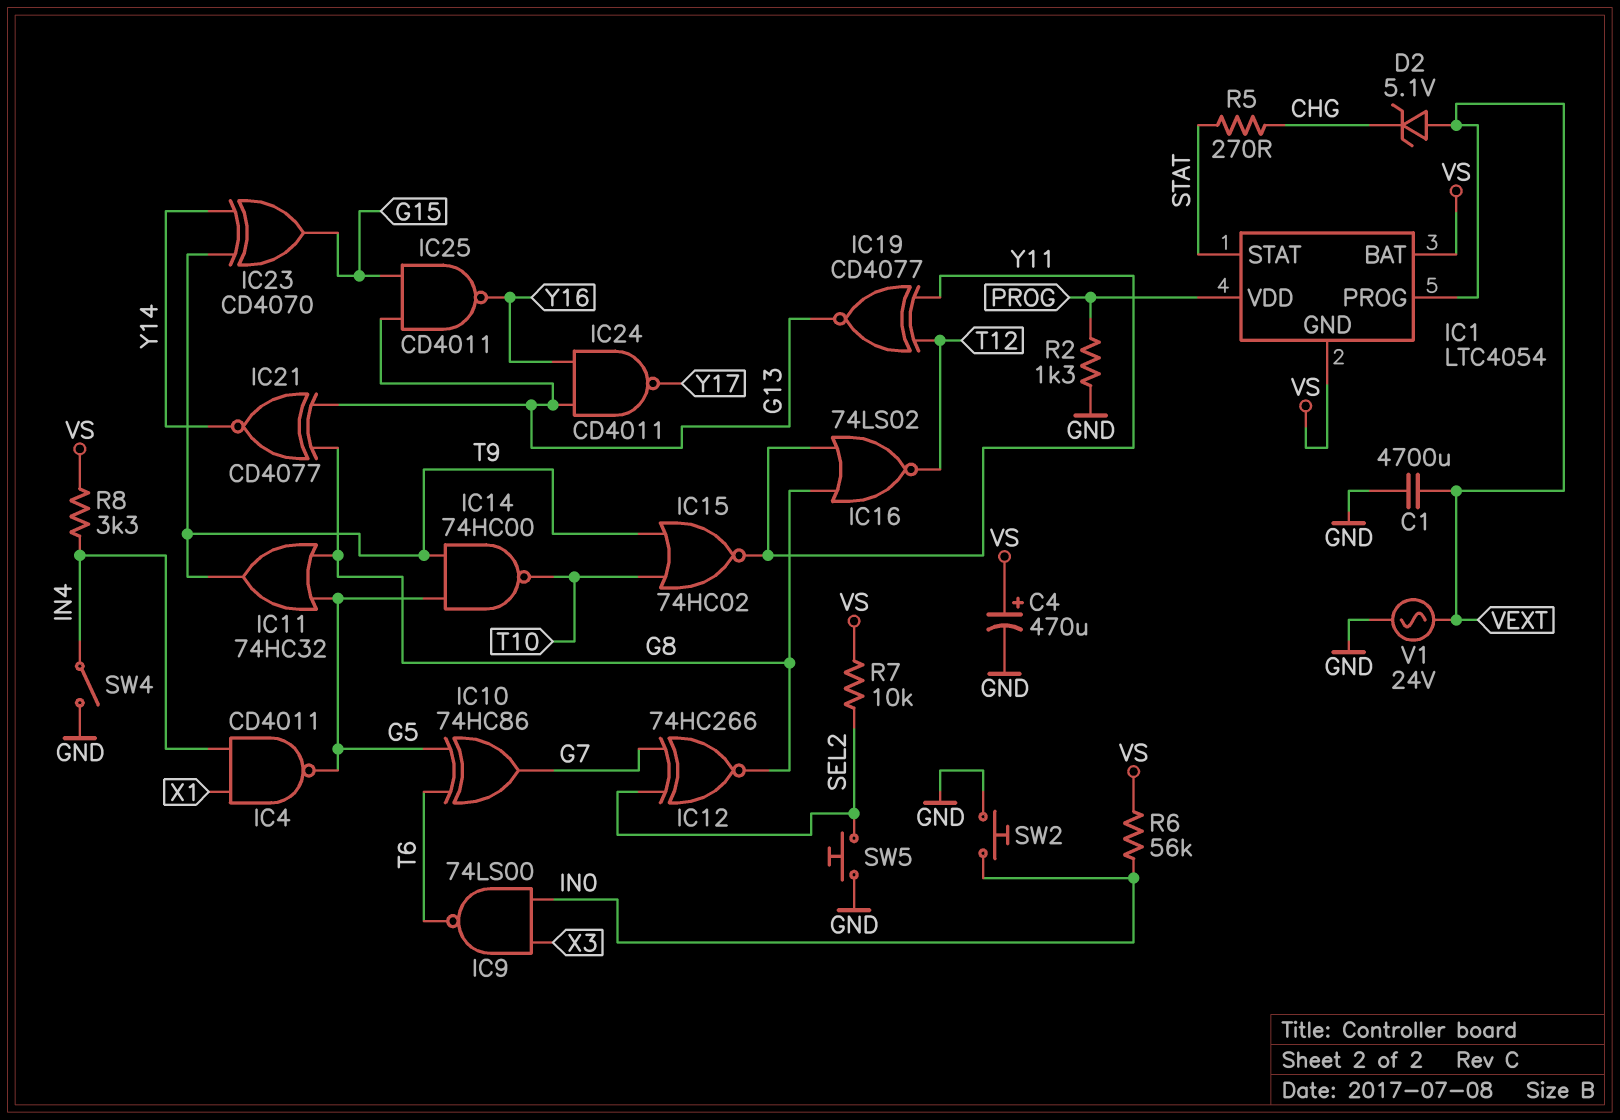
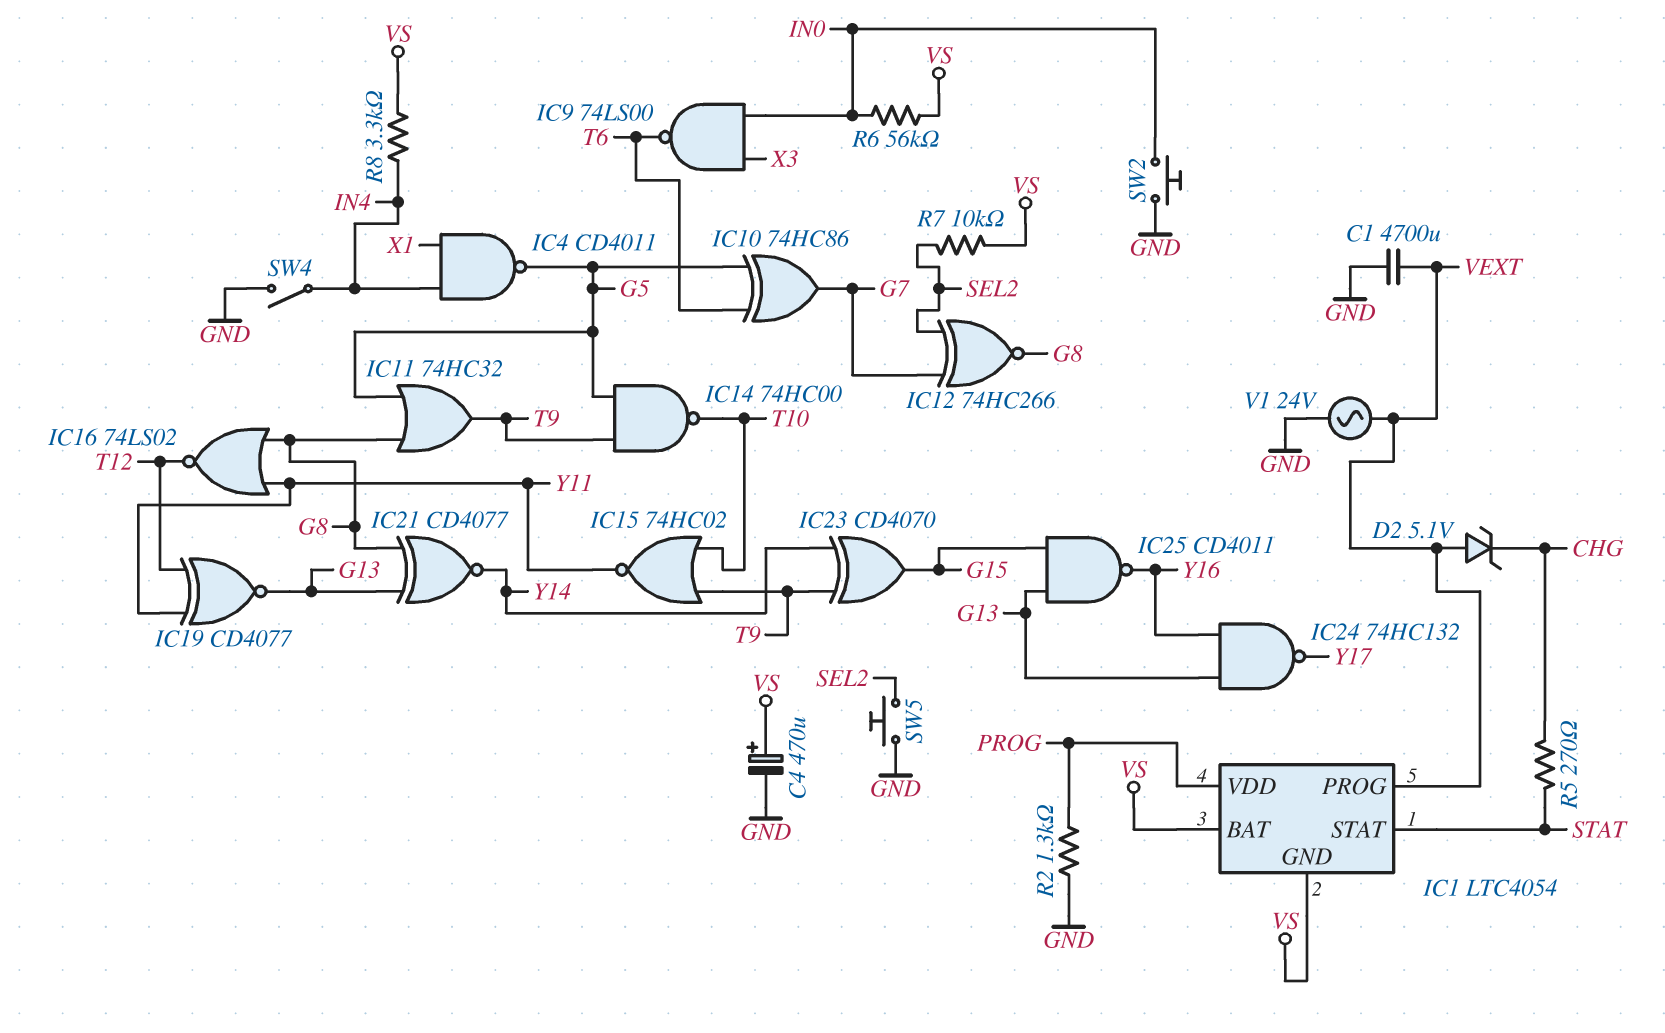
IC24: NAND CD4011 (in G13, in Y16, out Y17) -> NAND 74HC132 (in G13, in Y16, out Y17)

